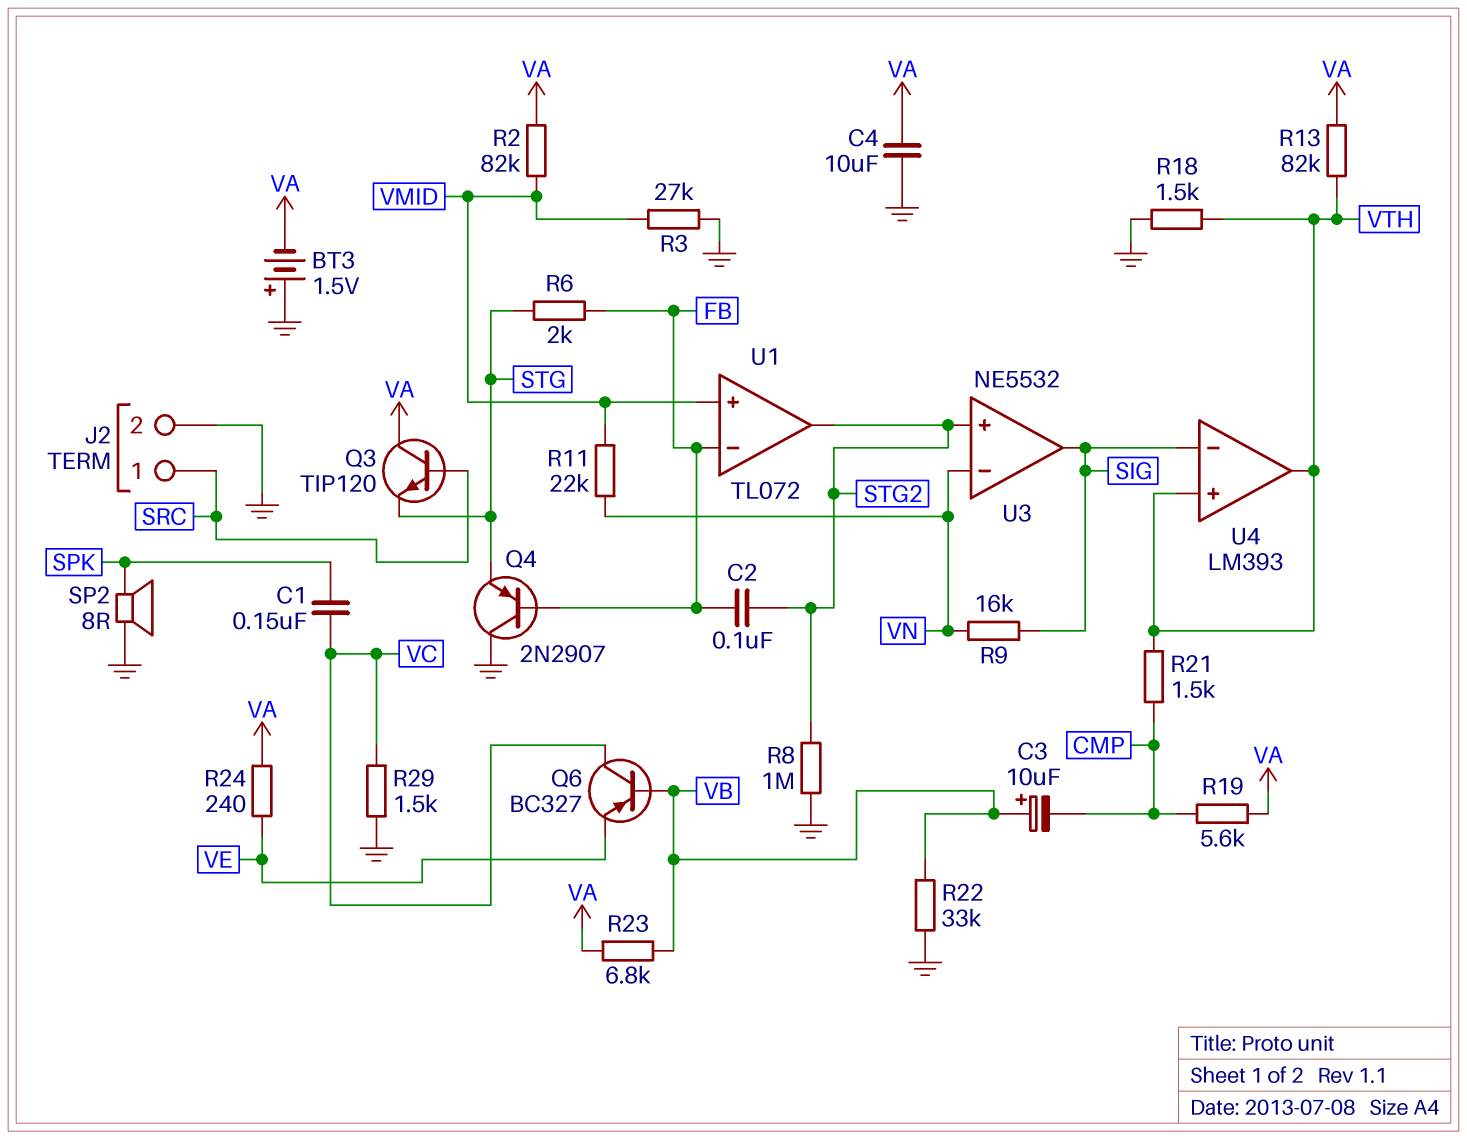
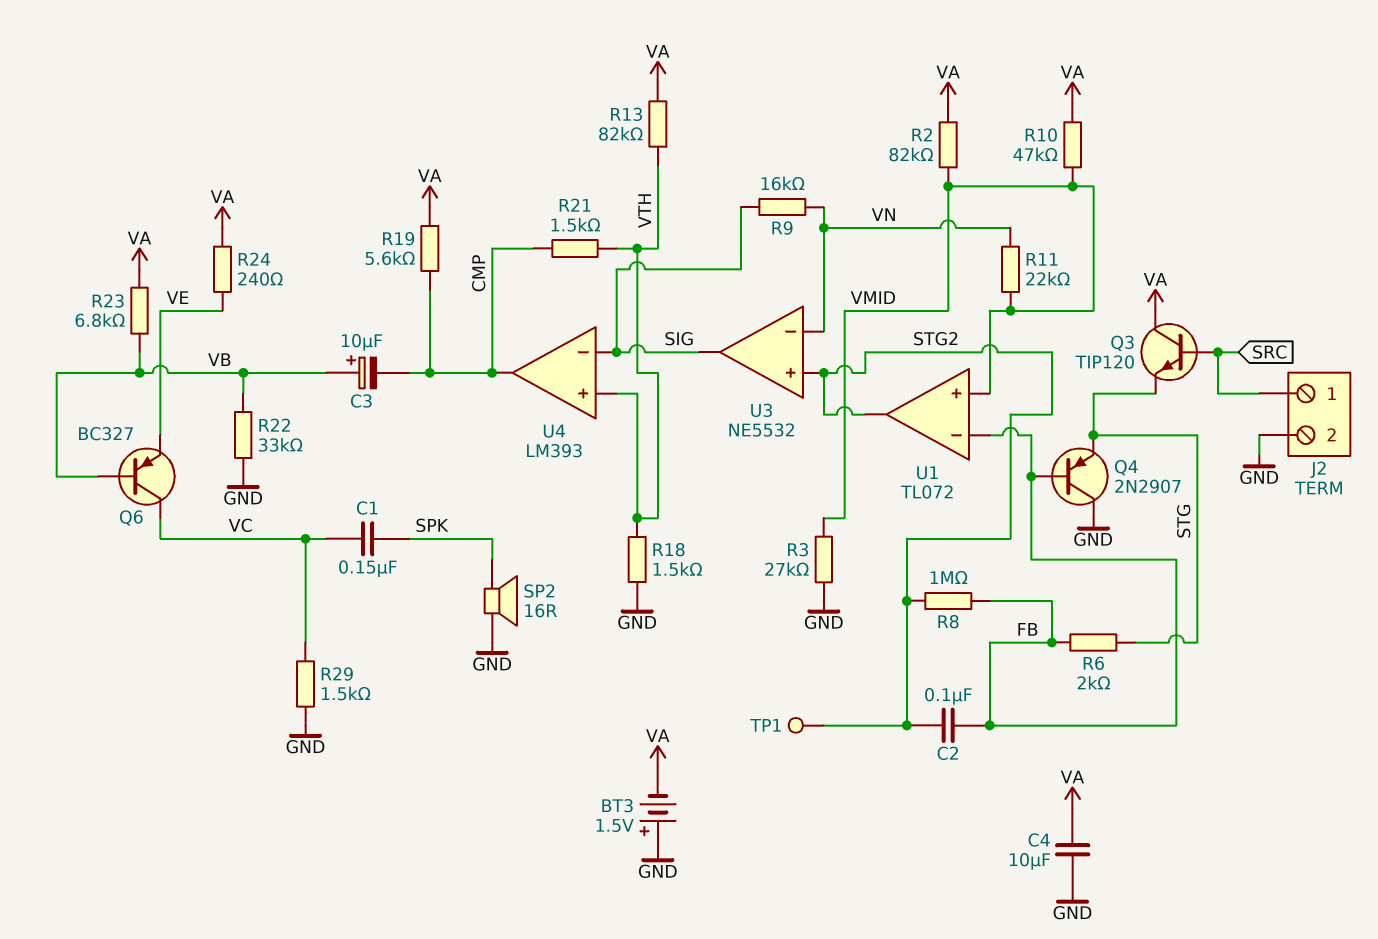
R8: 1M (GND, STG2) -> 1M (FB, STG2)
R10: none -> 47k (VA, VMID)
SP2: speaker 8R (GND, SPK) -> speaker 16R (GND, SPK)
TP1: none -> test point (STG2)
U4 pin out: VTH -> CMP

